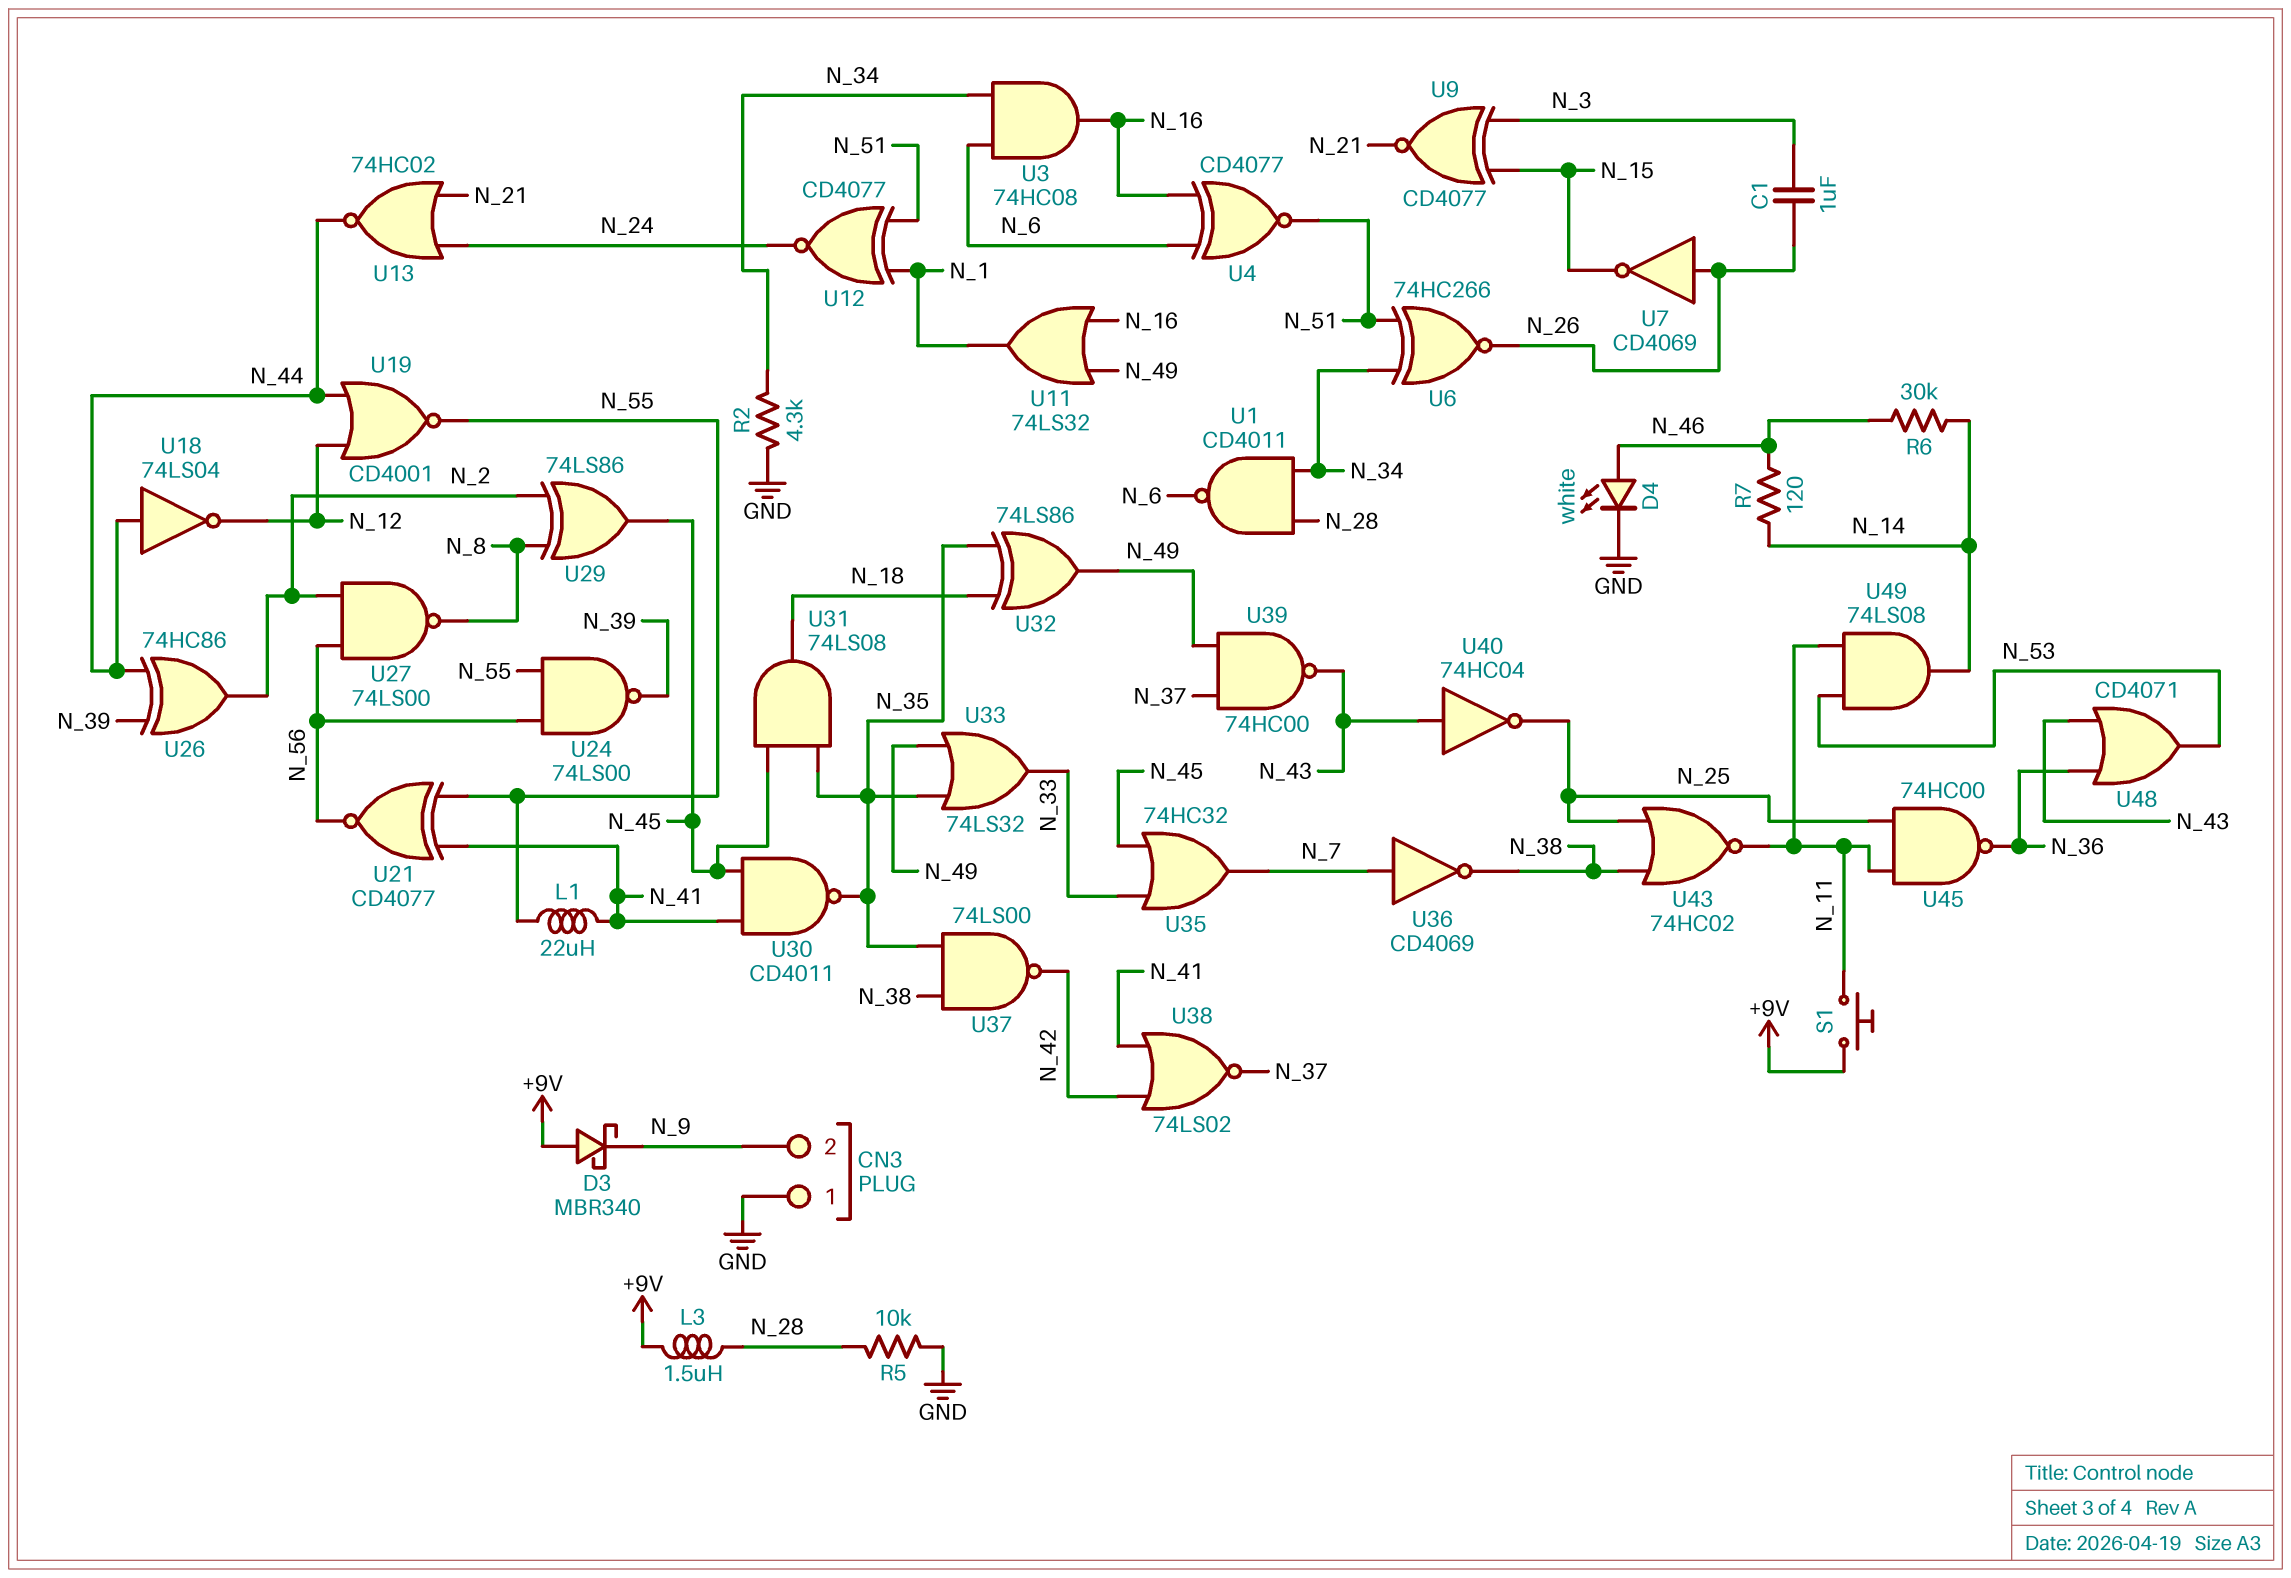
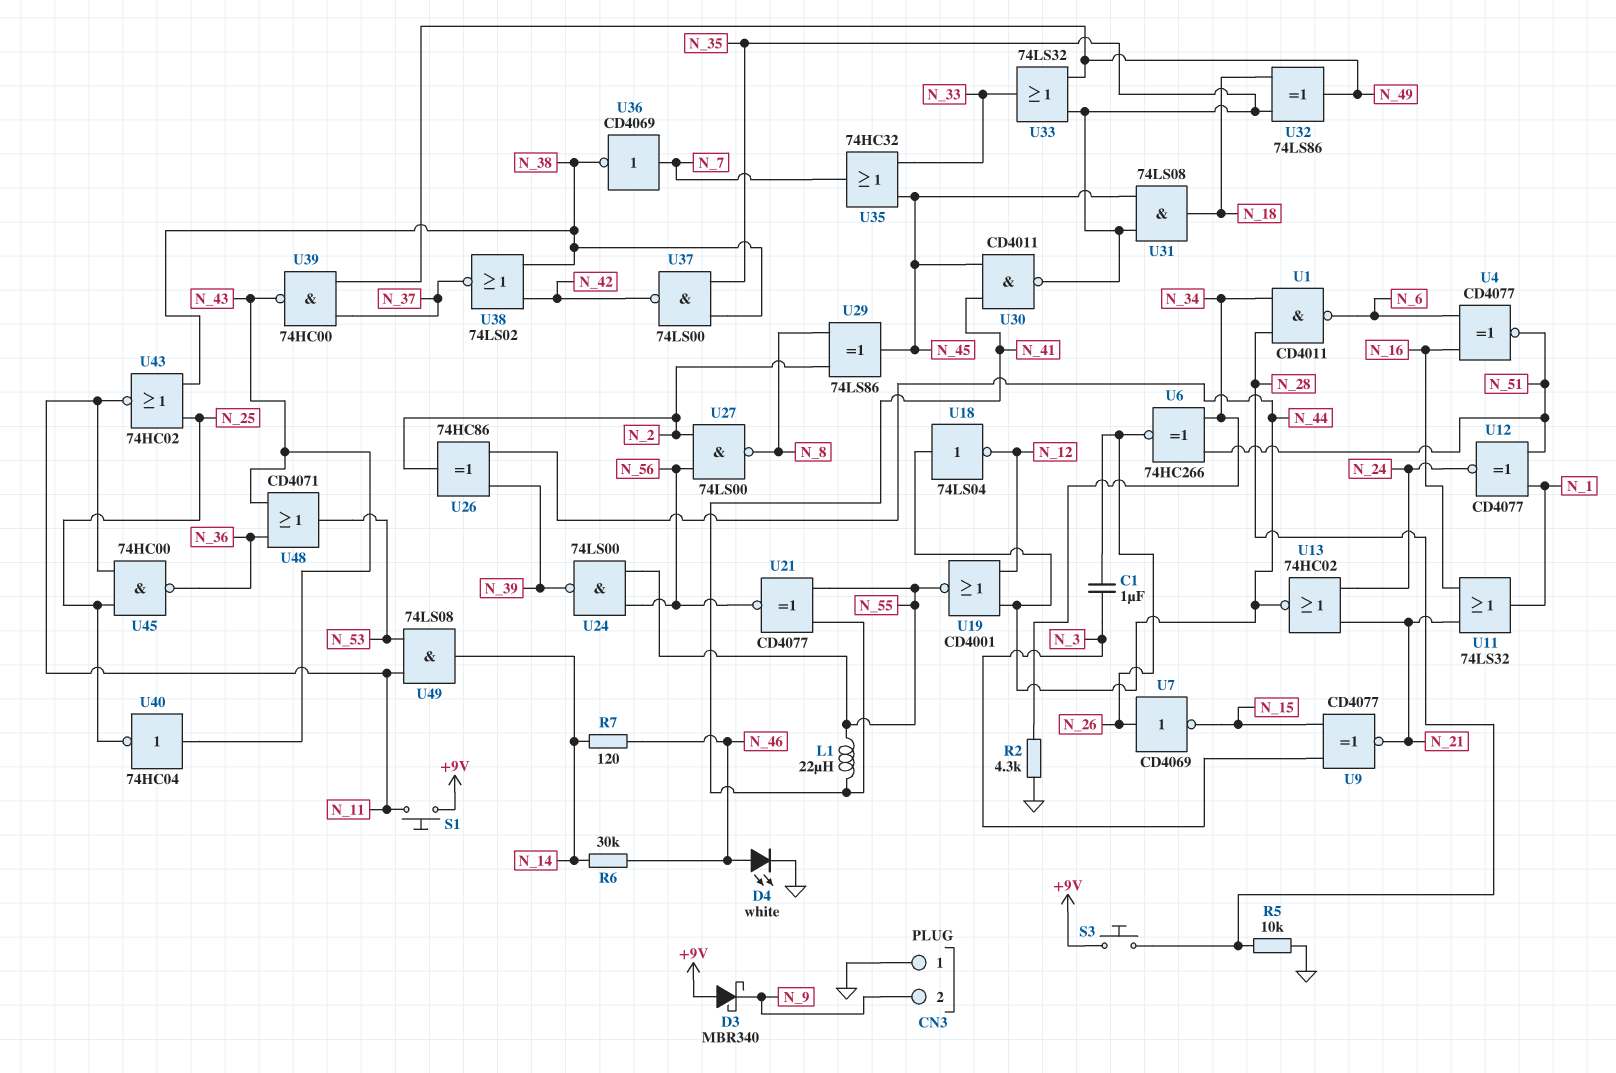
L3: 1.5uH (+9V, N_28) -> none
S3: none -> button (+9V, N_28)
U3: AND 74HC08 (in N_6, in N_34, out N_16) -> none
U11: OR 74LS32 (in N_16, in N_49, out N_1) -> OR 74LS32 (in N_16, in N_21, out N_1)
U38: NOR 74LS02 (in N_41, in N_42, out N_37) -> NOR 74LS02 (in N_38, in N_42, out N_37)

